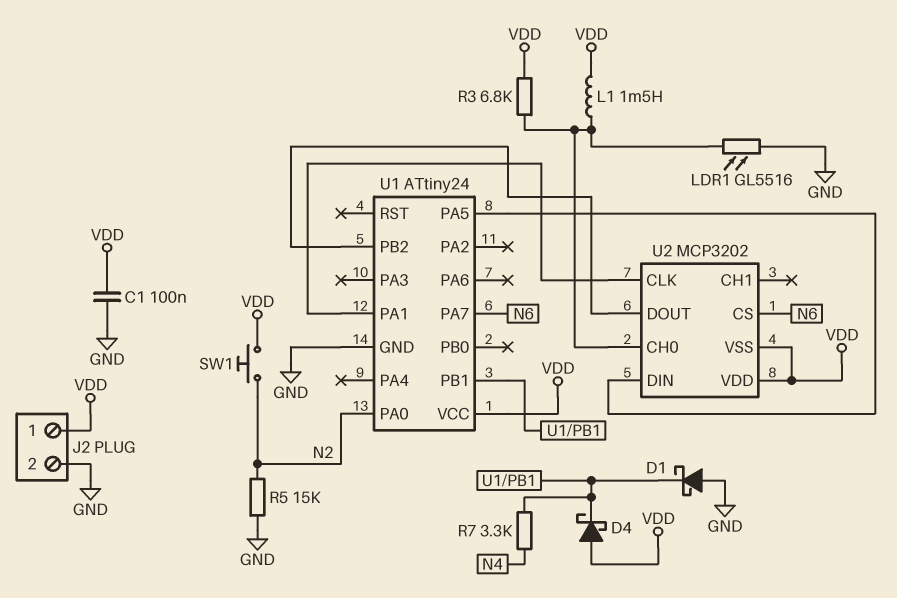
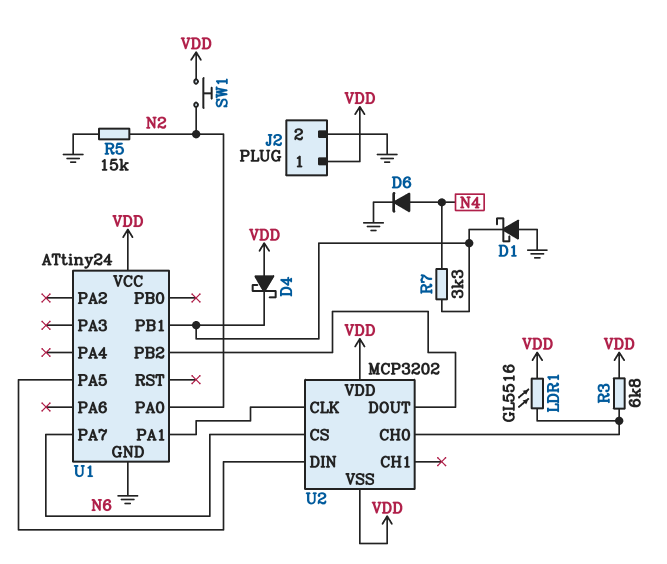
C1: 100nF (GND, VDD) -> none
D6: none -> diode (A N4, K GND)
L1: 1.5mH (U2/CH0, VDD) -> none
LDR1: GL5516 (GND, U2/CH0) -> GL5516 (U2/CH0, VDD)

